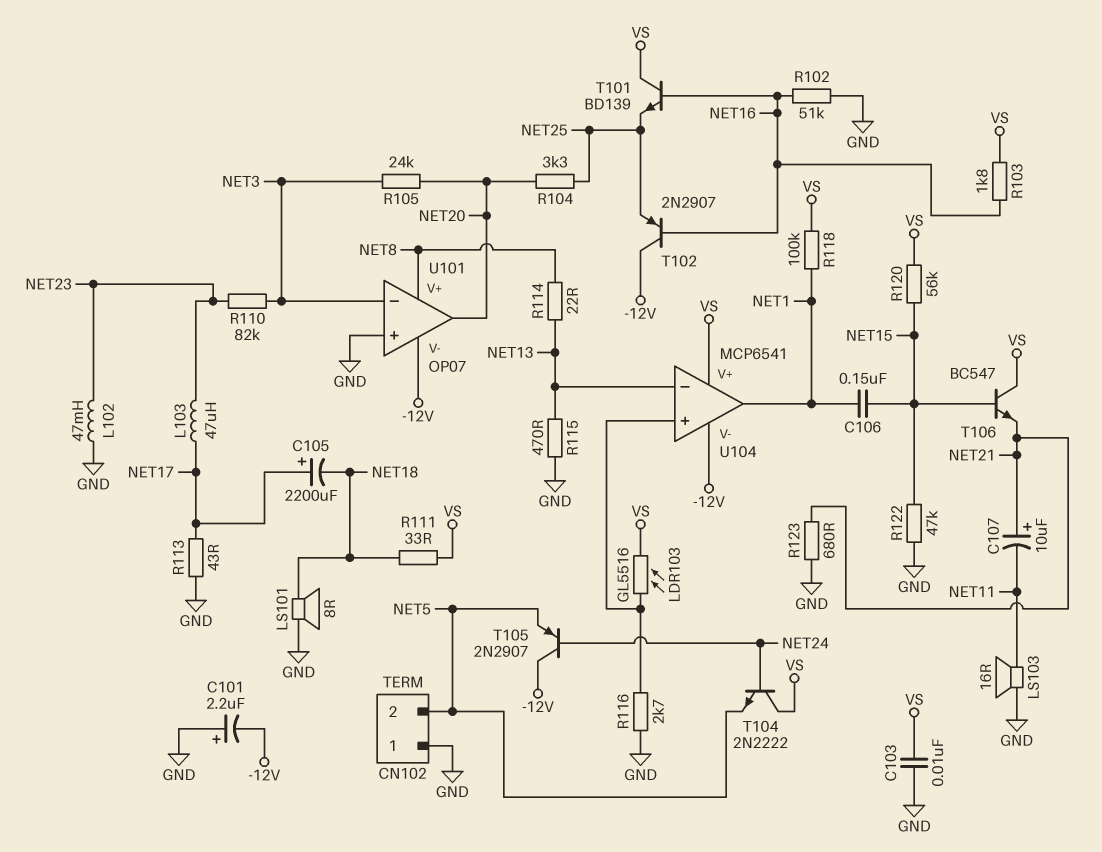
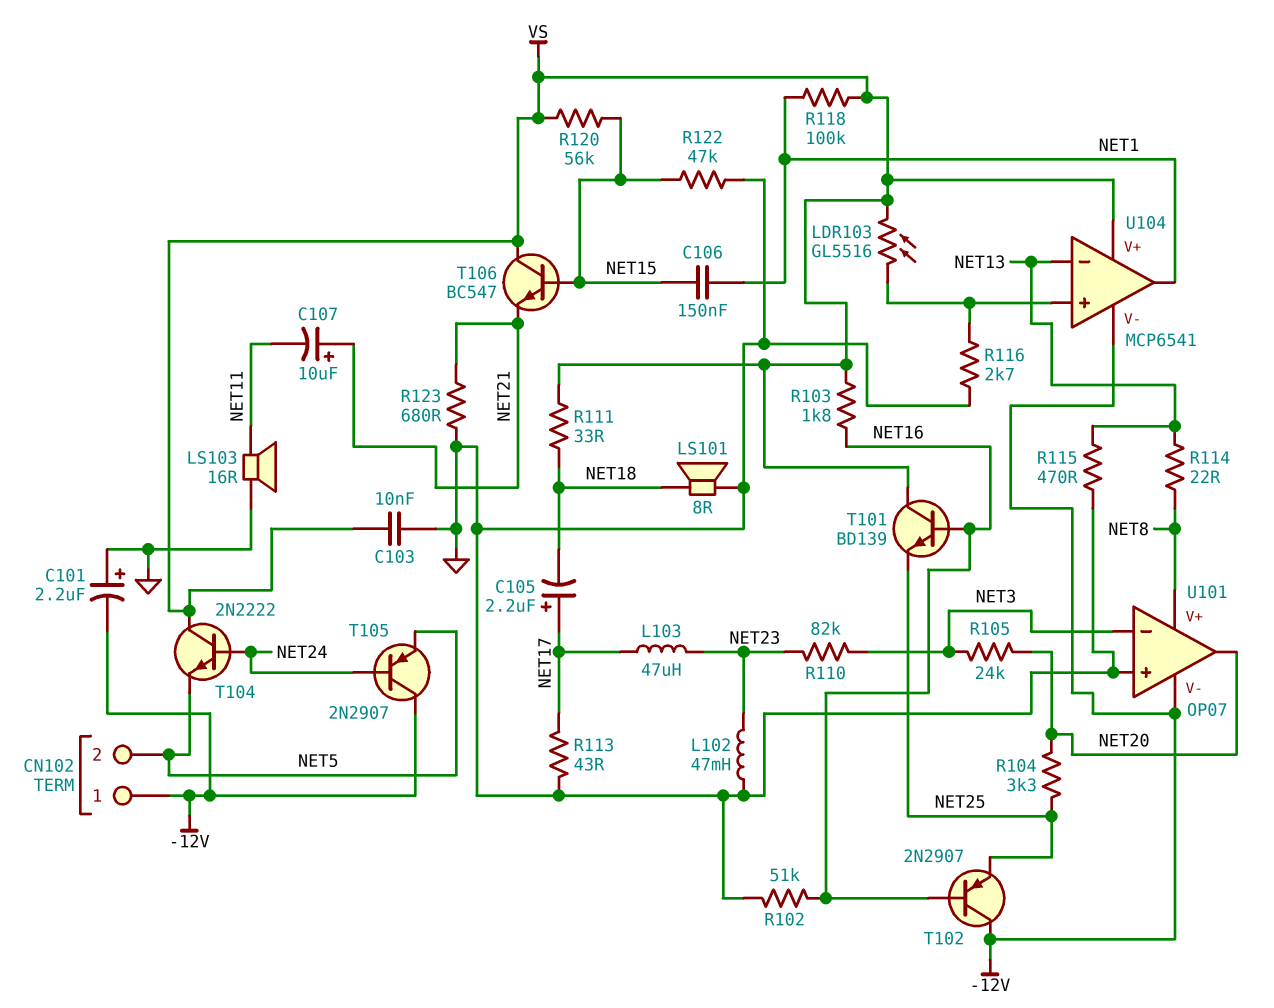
C105: 2200uF (plus NET17, minus NET18) -> 2.2uF (plus NET17, minus NET18)
CN102 pin 1: GND -> -12V

